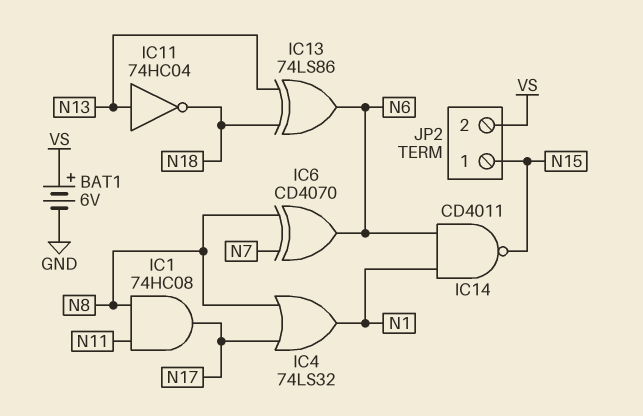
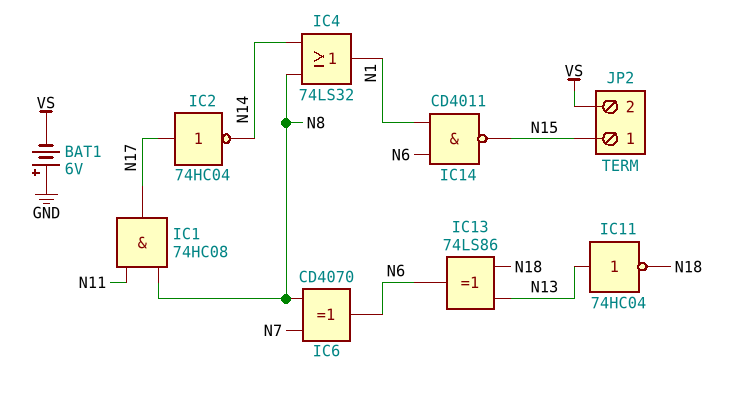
BAT1: 6V (plus VS, minus GND) -> 6V (plus GND, minus VS)
IC2: none -> NOT 74HC04 (in N17, out N14)
IC4: OR 74LS32 (in N8, in N17, out N1) -> OR 74LS32 (in N8, in N14, out N1)

